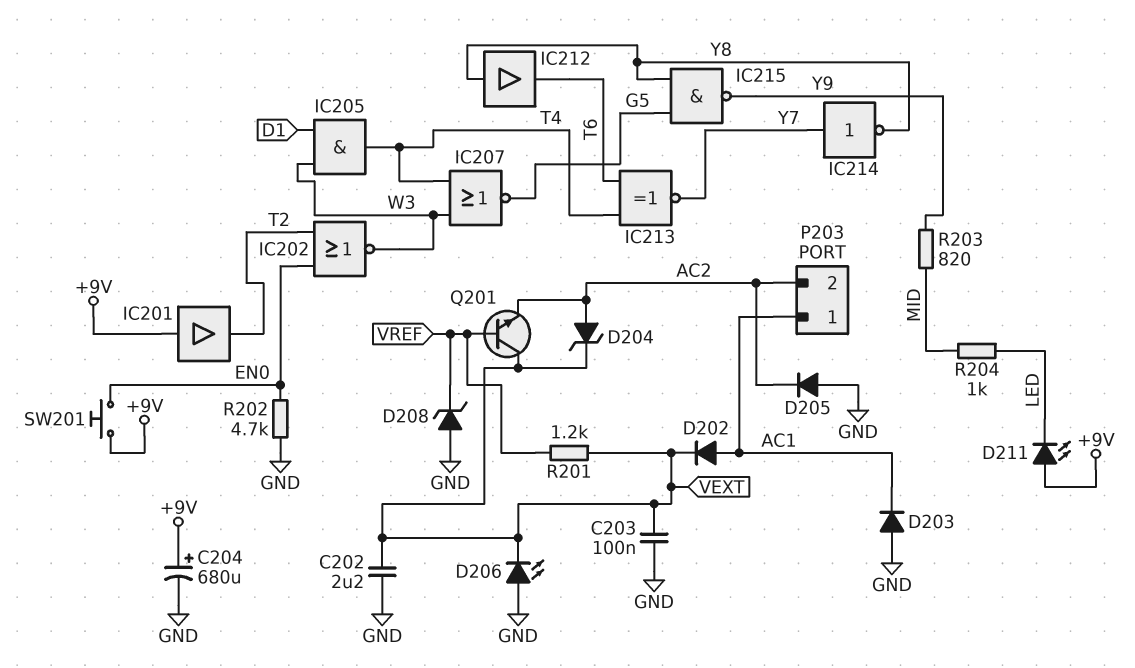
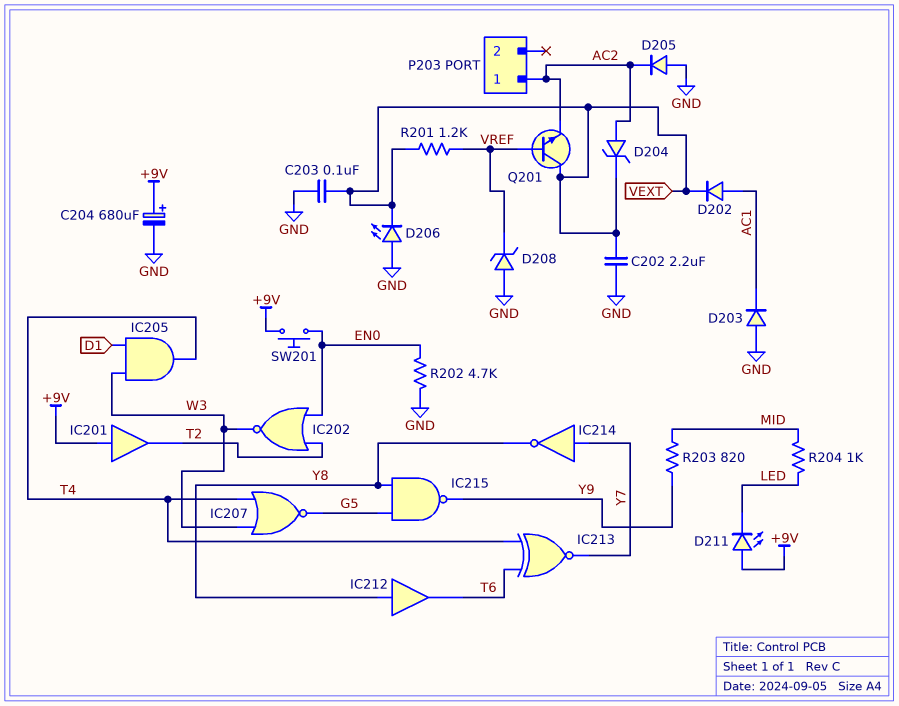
P203 pin 1: AC1 -> AC2
P203 pin 2: AC2 -> none

